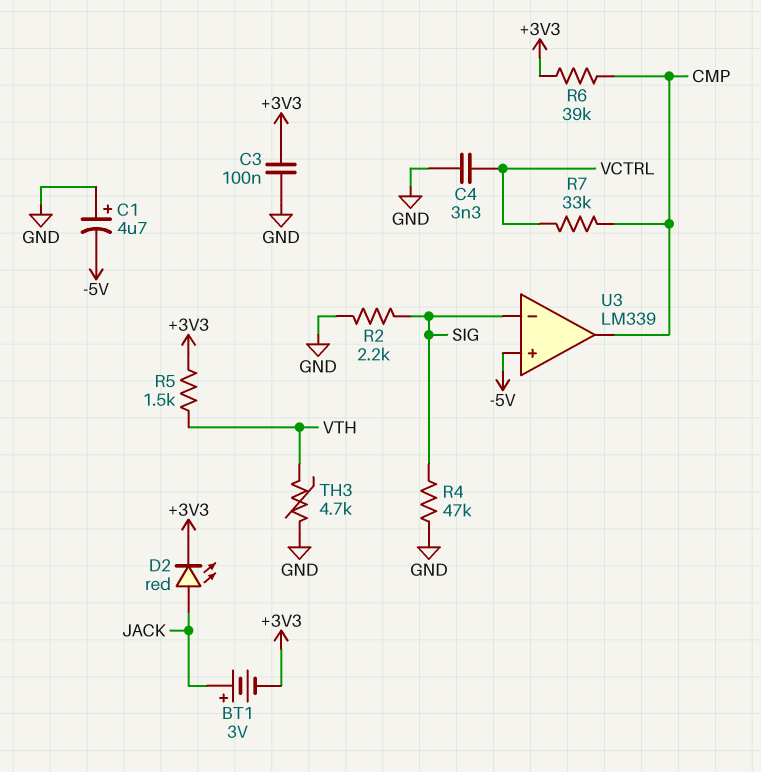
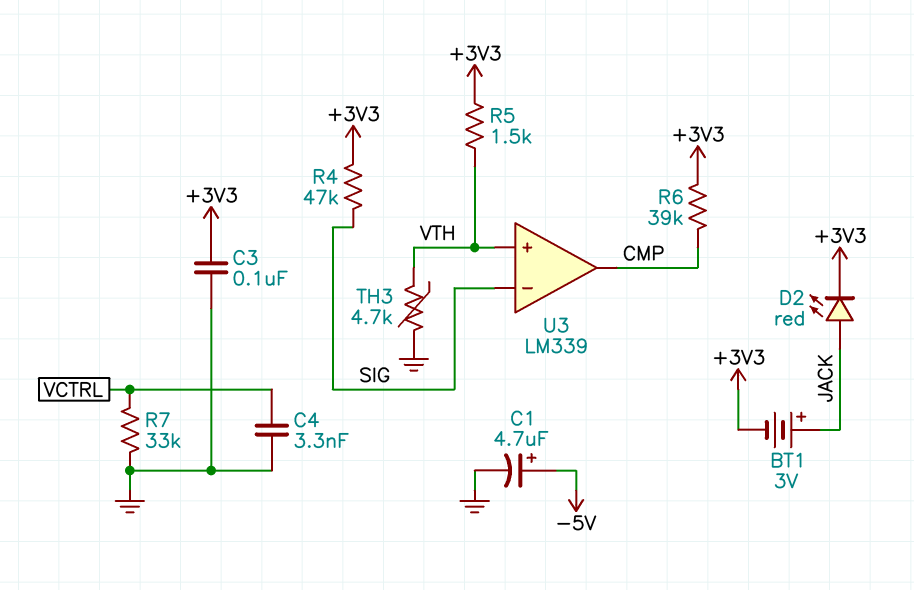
C1: 4.7uF (plus GND, minus -5V) -> 4.7uF (plus -5V, minus GND)
R2: 2.2k (GND, SIG) -> none
R4: 47k (GND, SIG) -> 47k (+3V3, SIG)
R7: 33k (CMP, VCTRL) -> 33k (GND, VCTRL)
U3 pin in+: -5V -> VTH

